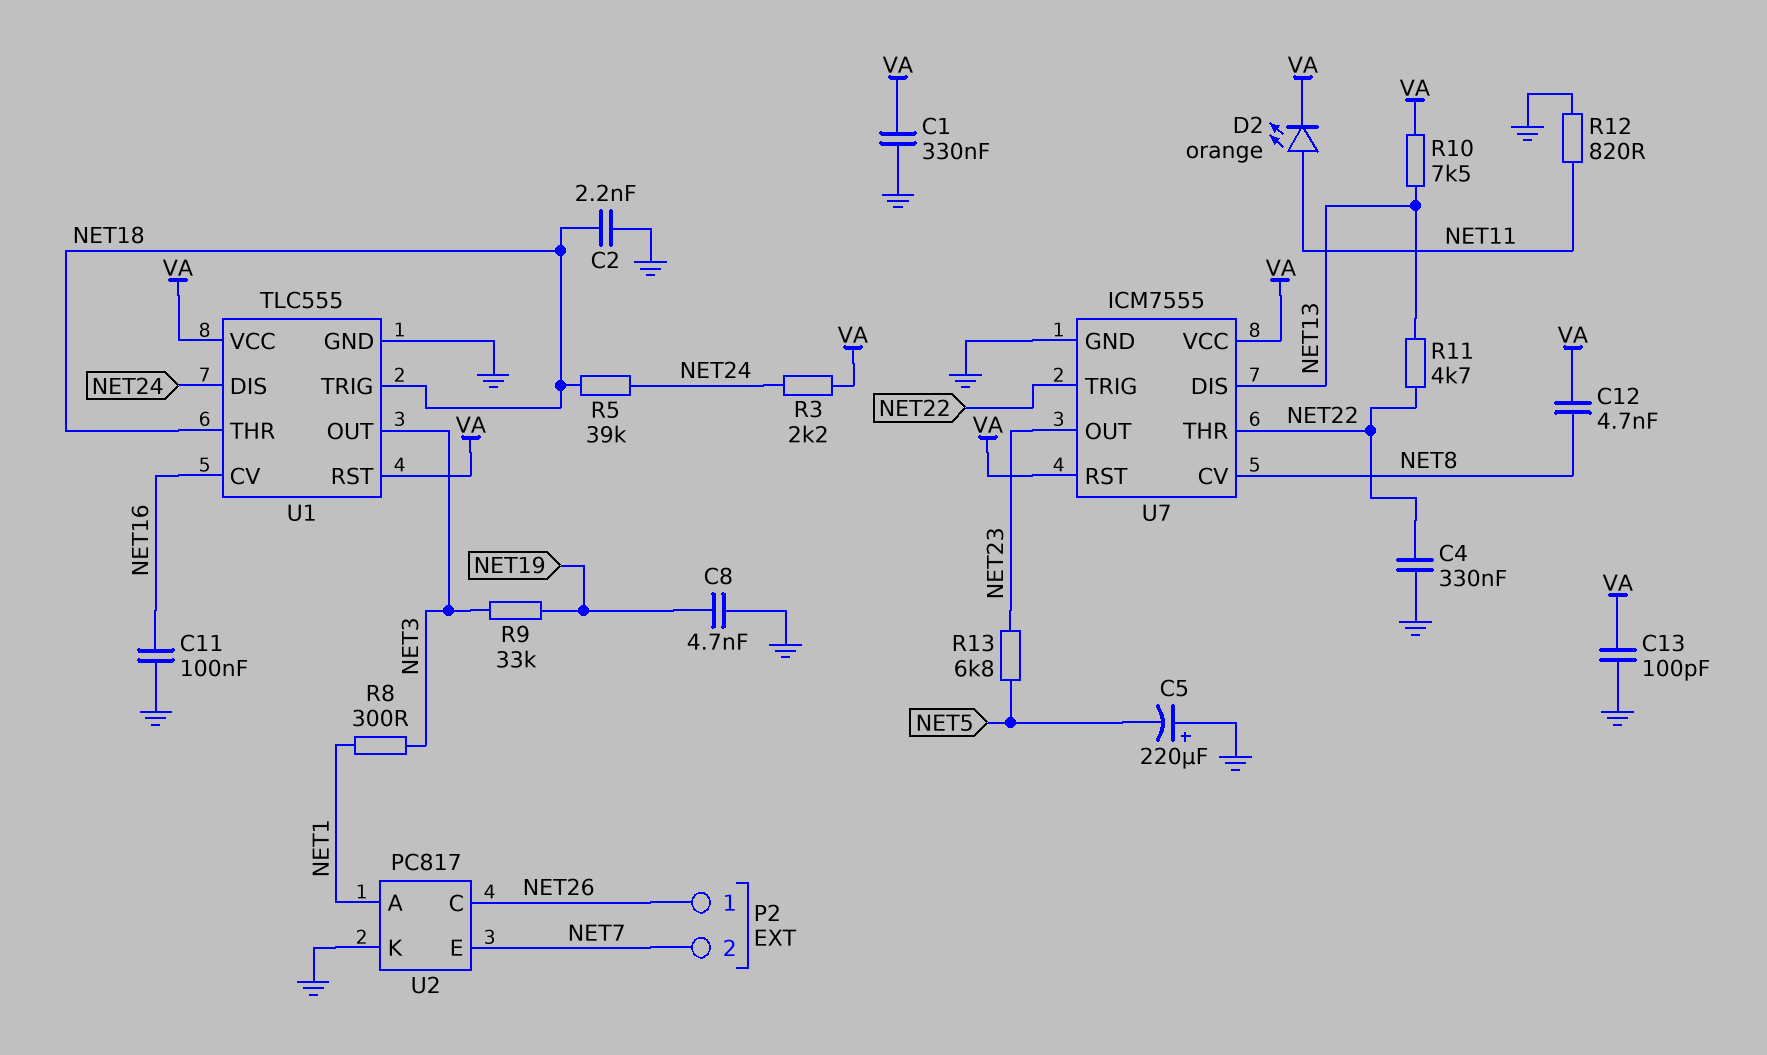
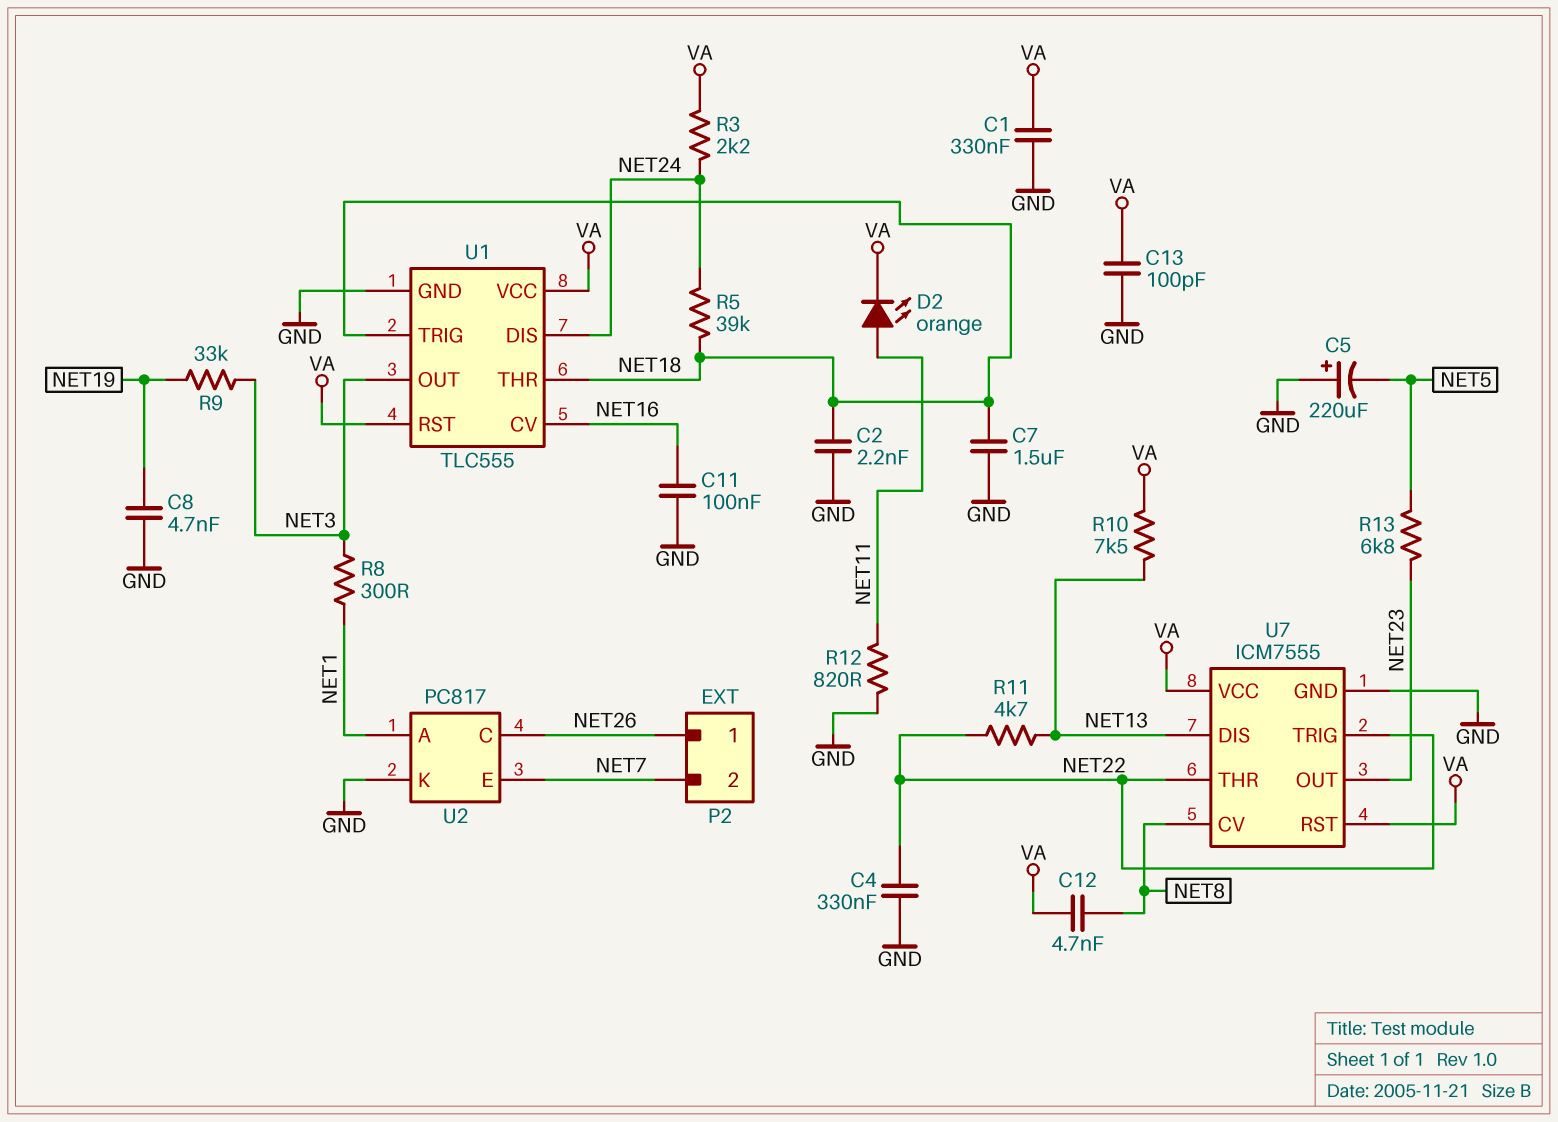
C7: none -> 1.5uF (GND, NET18)

